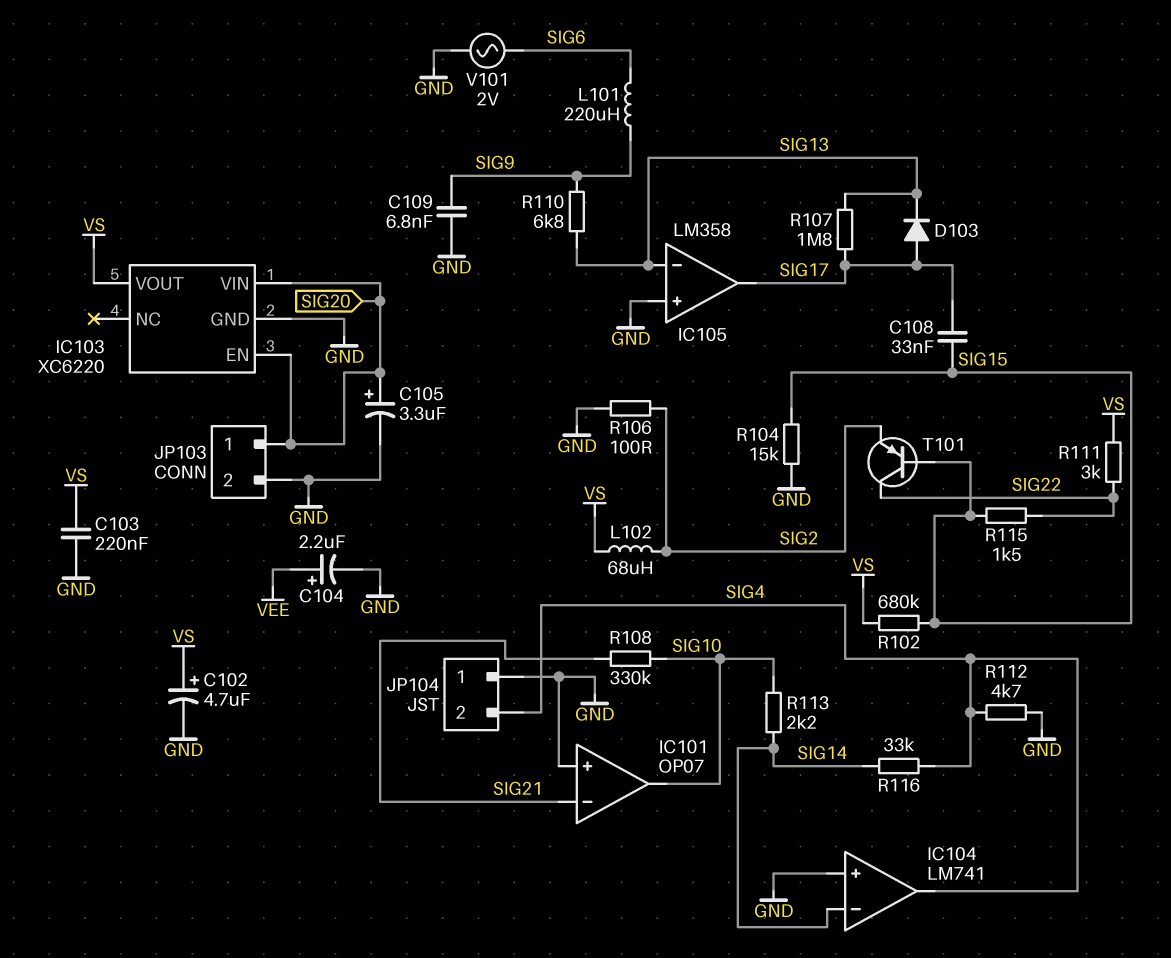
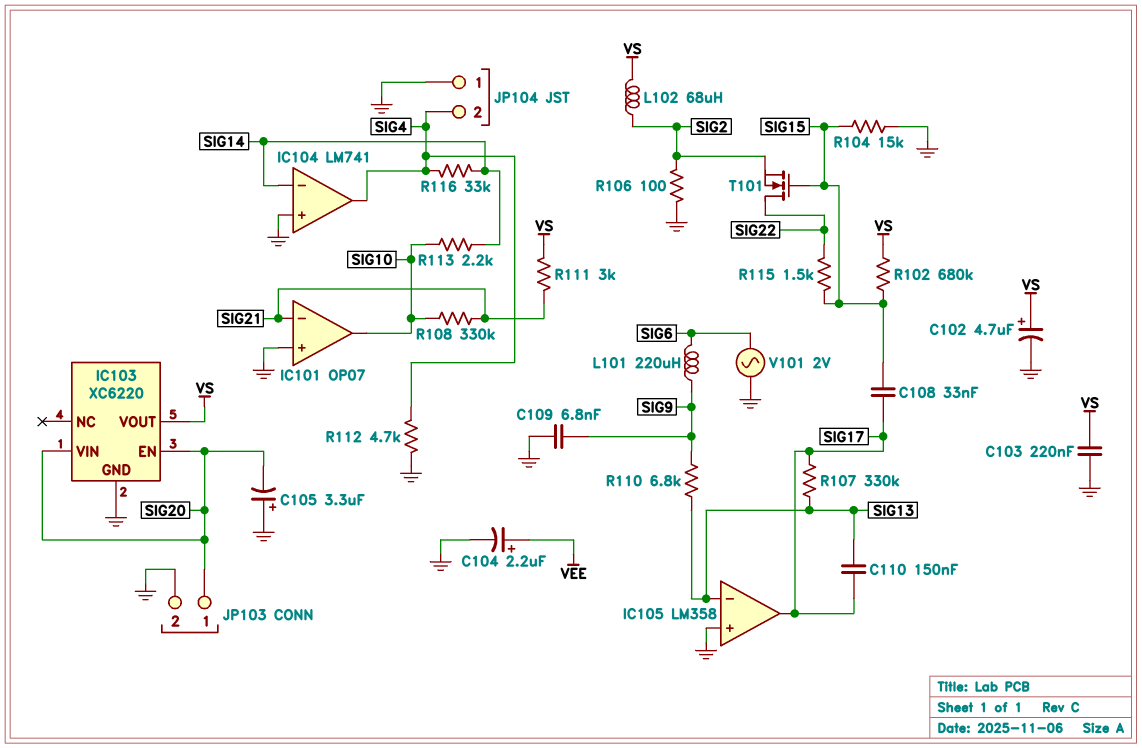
C105: 3.3uF (plus SIG20, minus GND) -> 3.3uF (plus GND, minus SIG20)
C110: none -> 150nF (SIG13, SIG17)
D103: diode (A SIG17, K SIG13) -> none
R107: 1.8M (SIG13, SIG17) -> 330k (SIG13, SIG17)
R111: 3k (SIG22, VS) -> 3k (SIG21, VS)
T101: PNP (B SIG15, C SIG22, E SIG2) -> NMOS (G SIG15, D SIG22, S SIG2)

